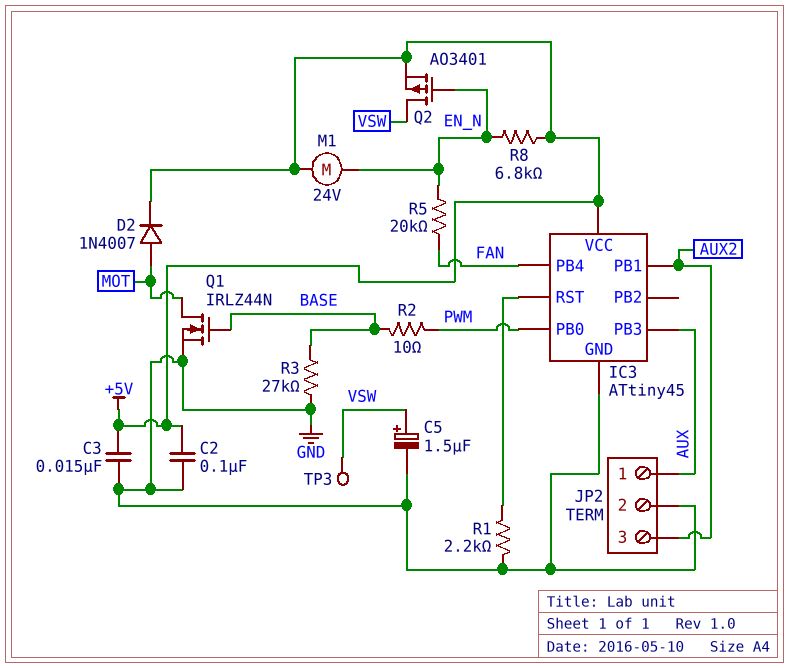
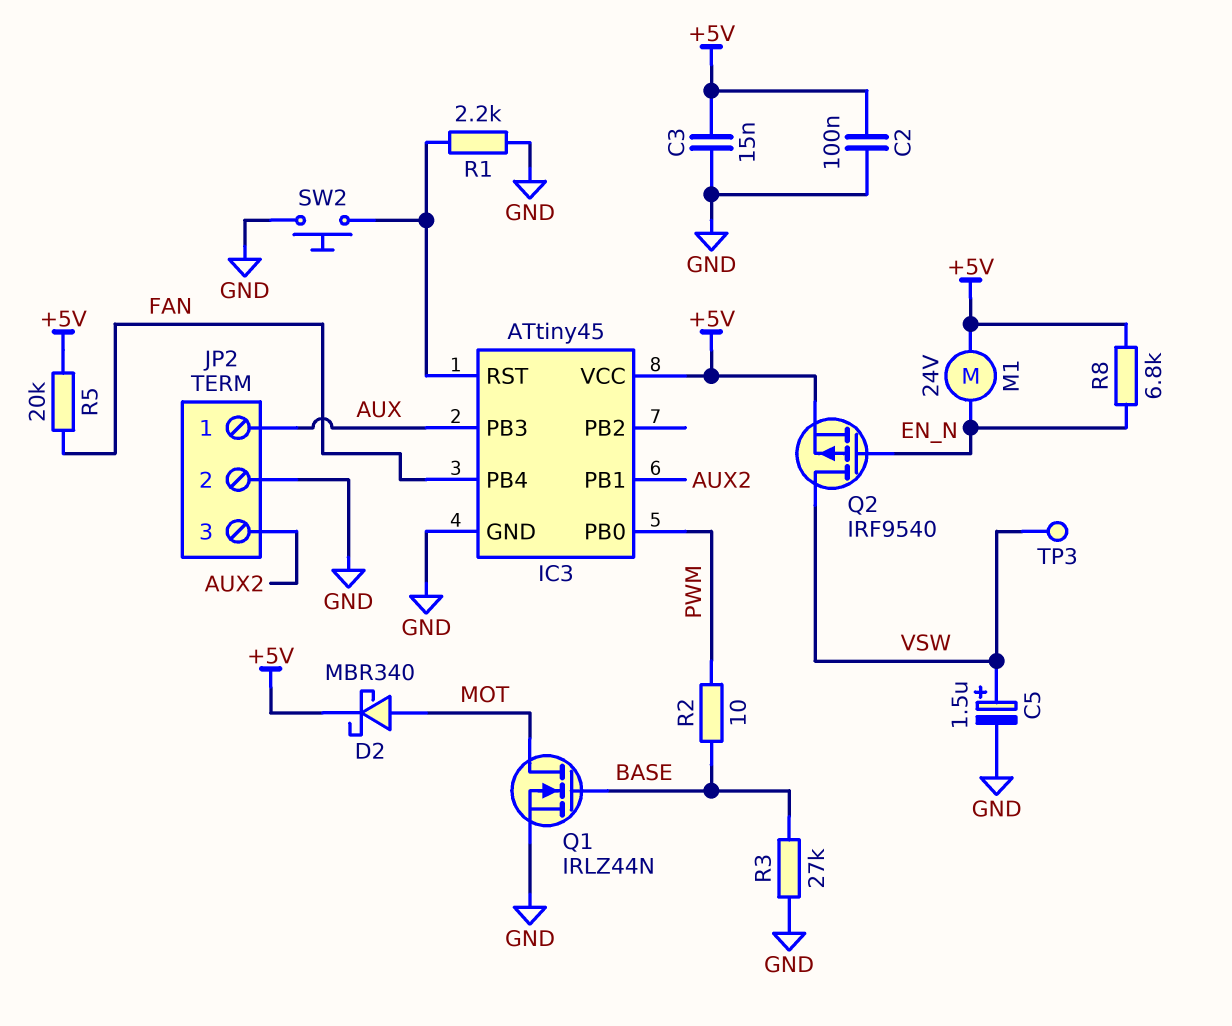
D2: diode 1N4007 (A MOT, K +5V) -> schottky MBR340 (A MOT, K +5V)
Q2: PMOS AO3401 (G EN_N, D VSW, S +5V) -> PMOS IRF9540 (G EN_N, D VSW, S +5V)
R5: 20k (EN_N, FAN) -> 20k (+5V, FAN)
SW2: none -> button (GND, IC3/RST)

